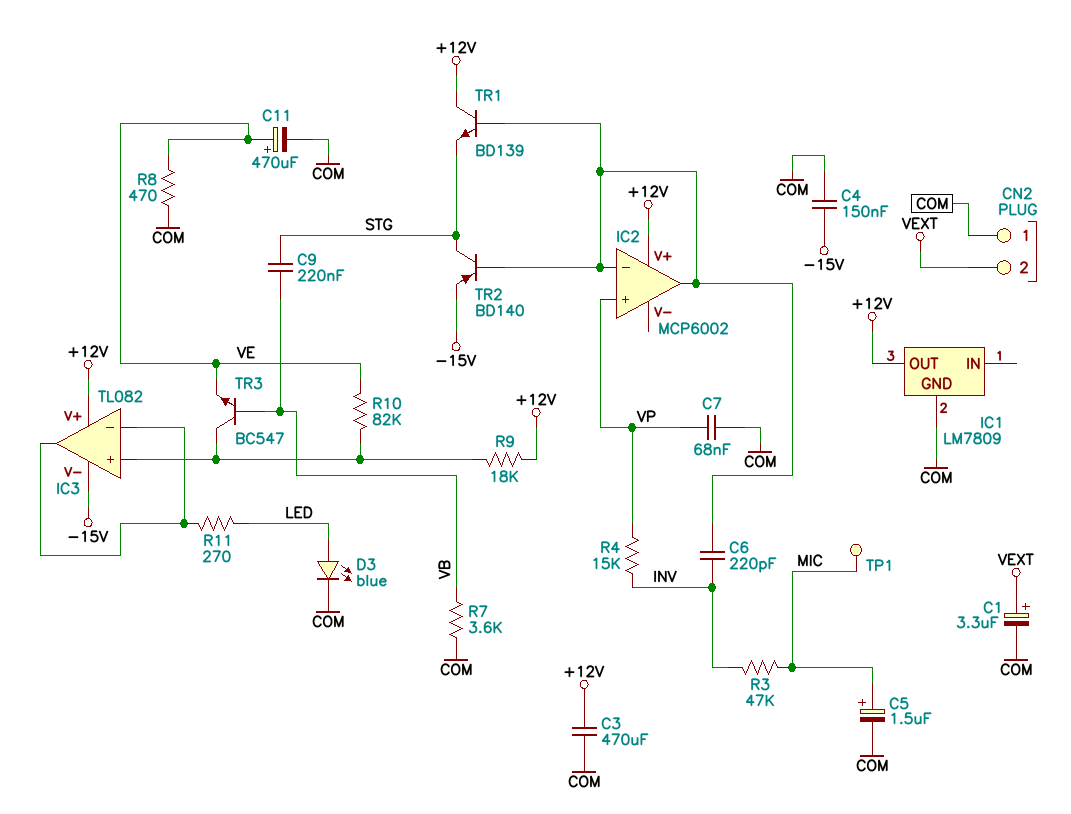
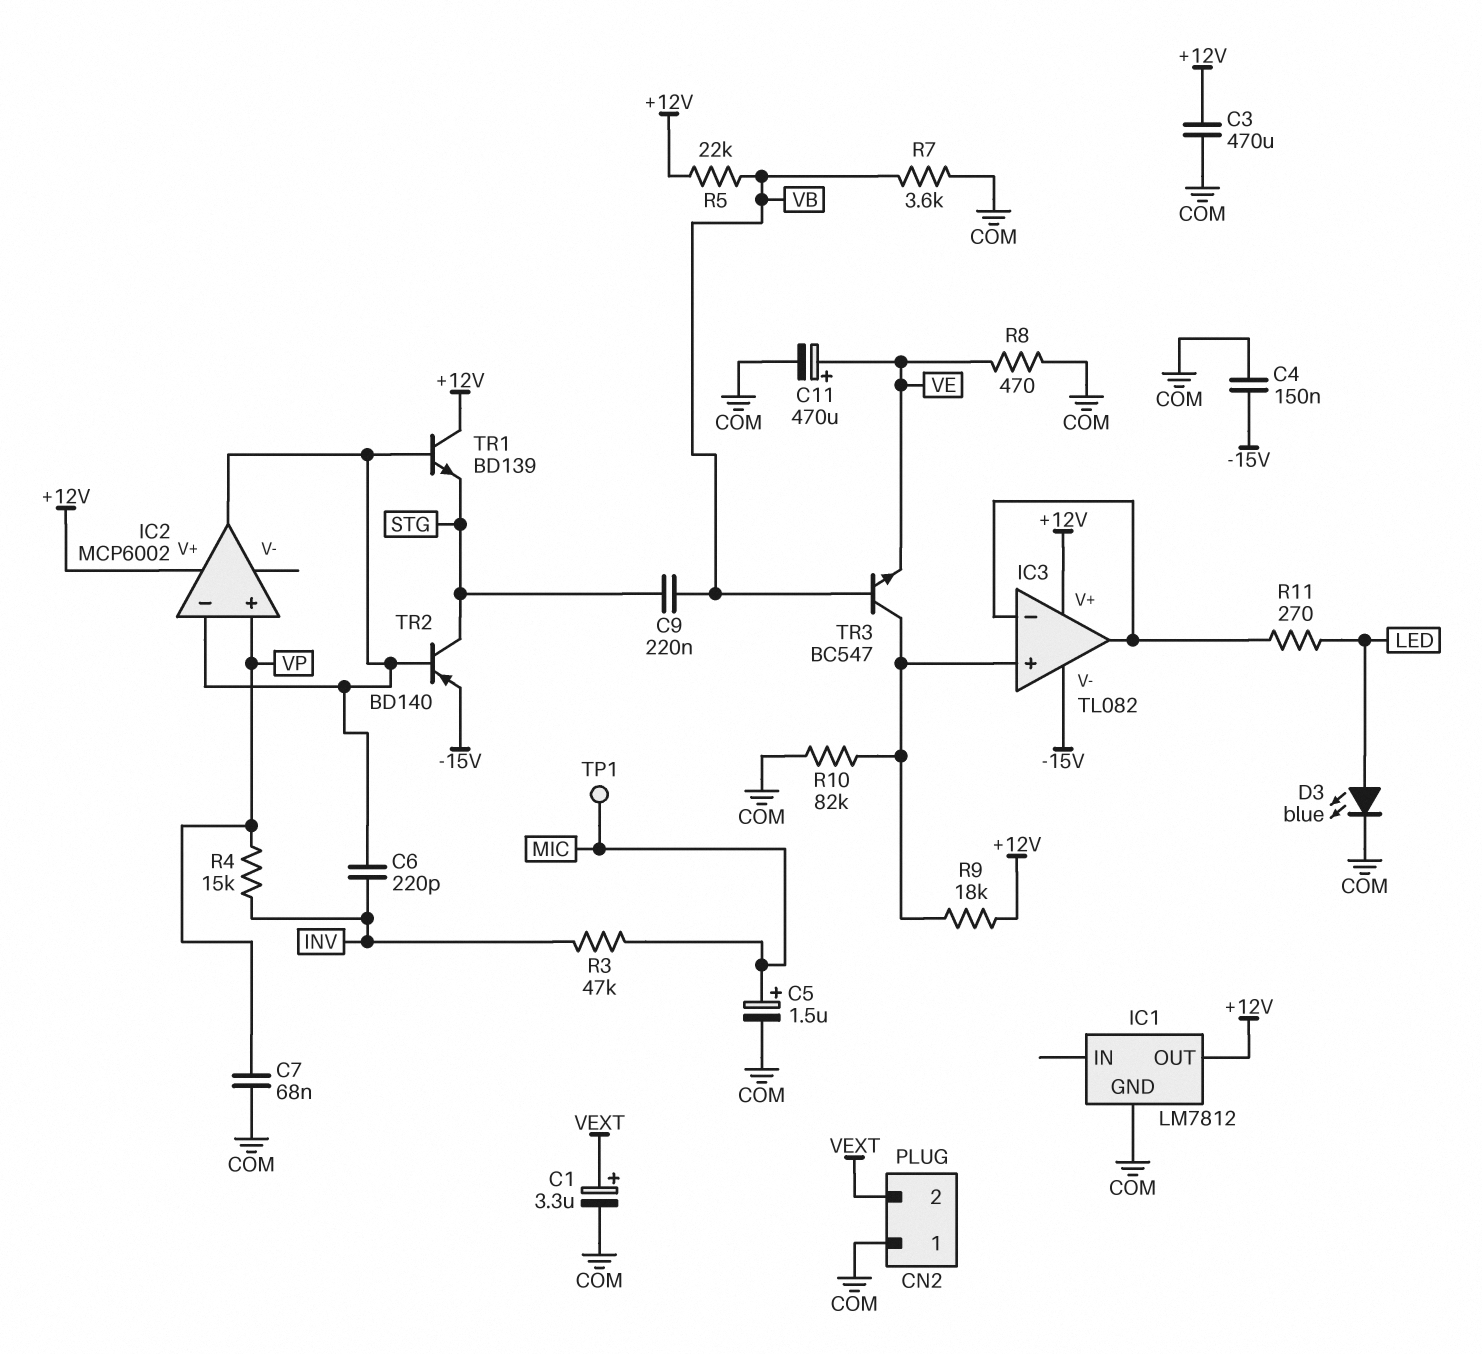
IC1: LM7809 -> LM7812
R5: none -> 22k (+12V, VB)
R10: 82k (IC3/in+, VE) -> 82k (COM, IC3/in+)

